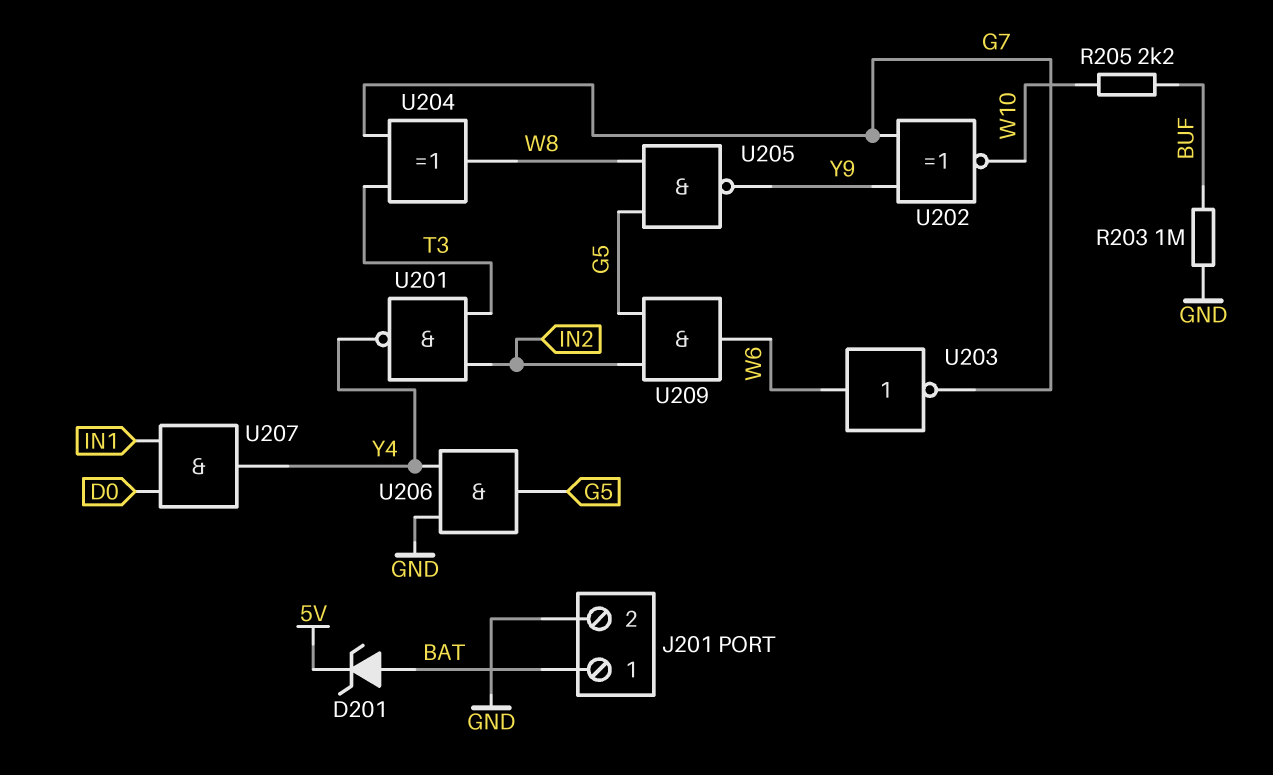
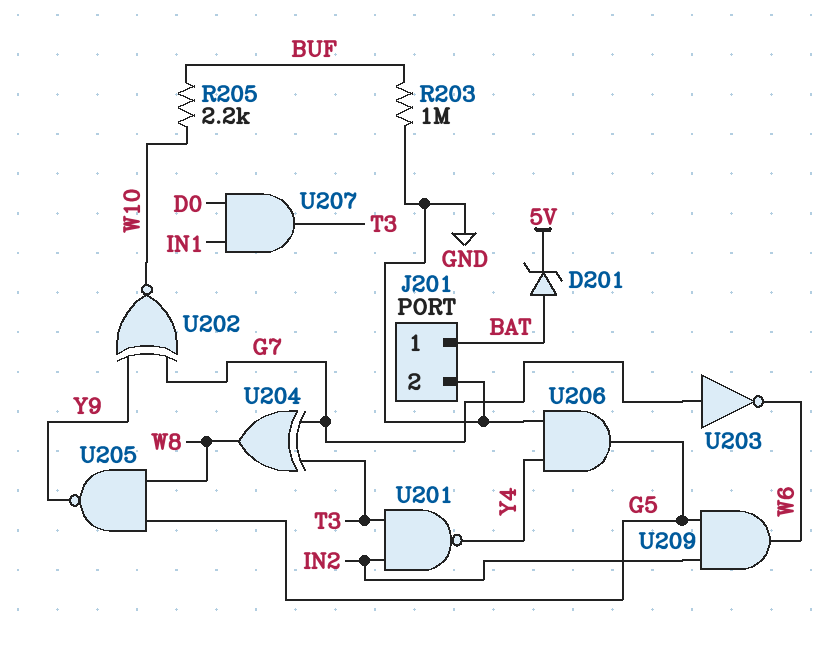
U203: NOT (in W6, out G7) -> NOT (in G7, out W6)
U207: AND (in D0, in IN1, out Y4) -> AND (in D0, in IN1, out T3)

